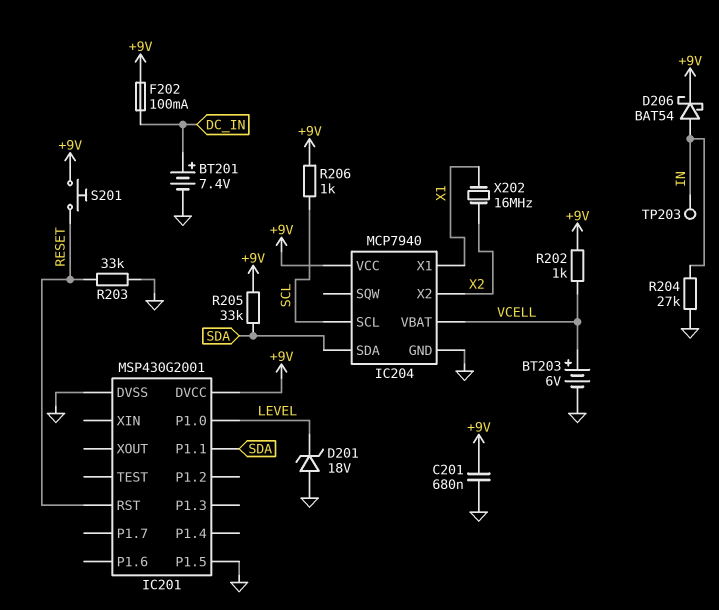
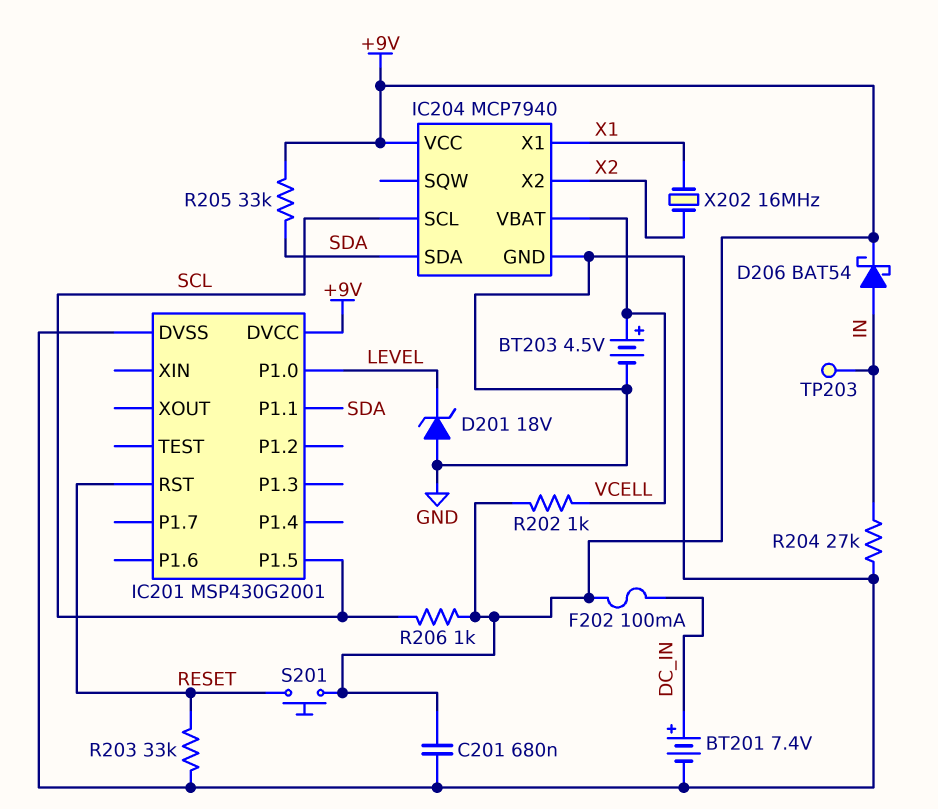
BT203: 6V (plus VCELL, minus GND) -> 4.5V (plus VCELL, minus GND)
IC201 pin P1.5: GND -> SCL

